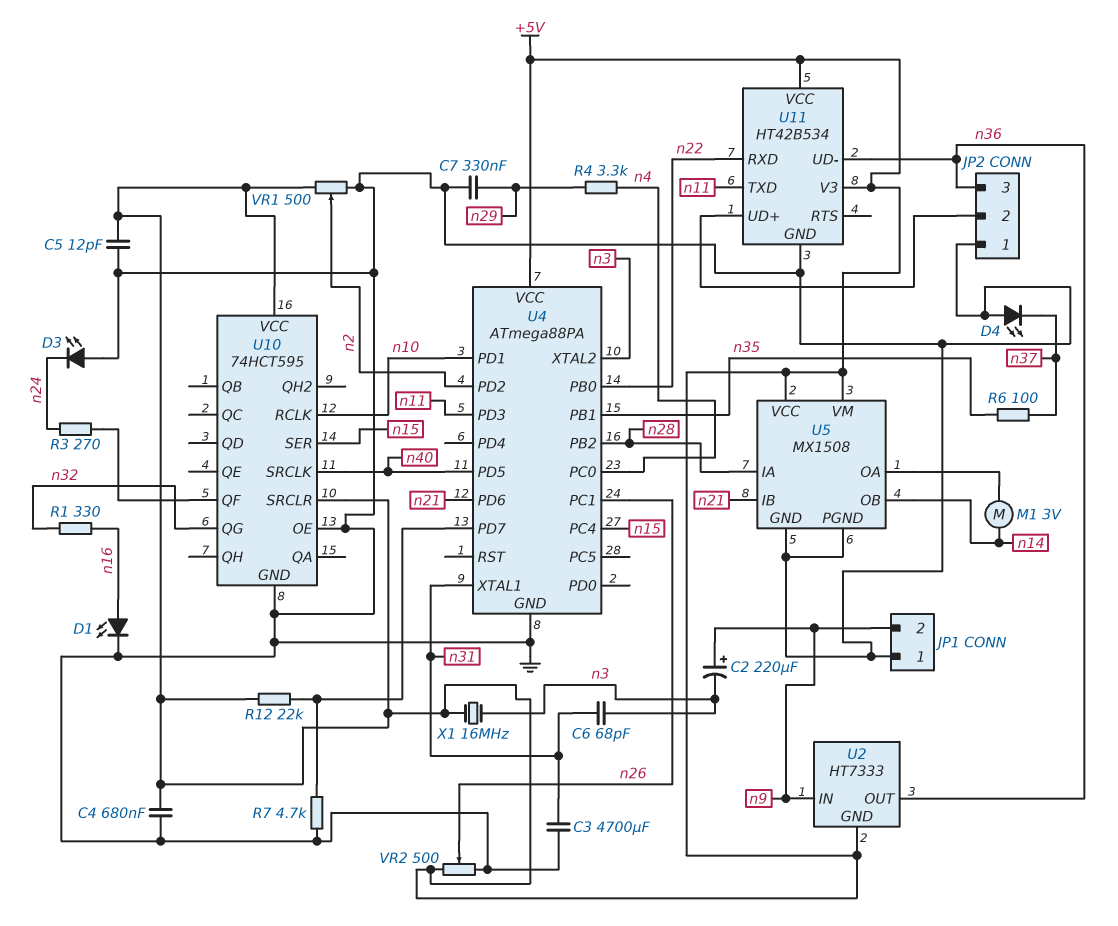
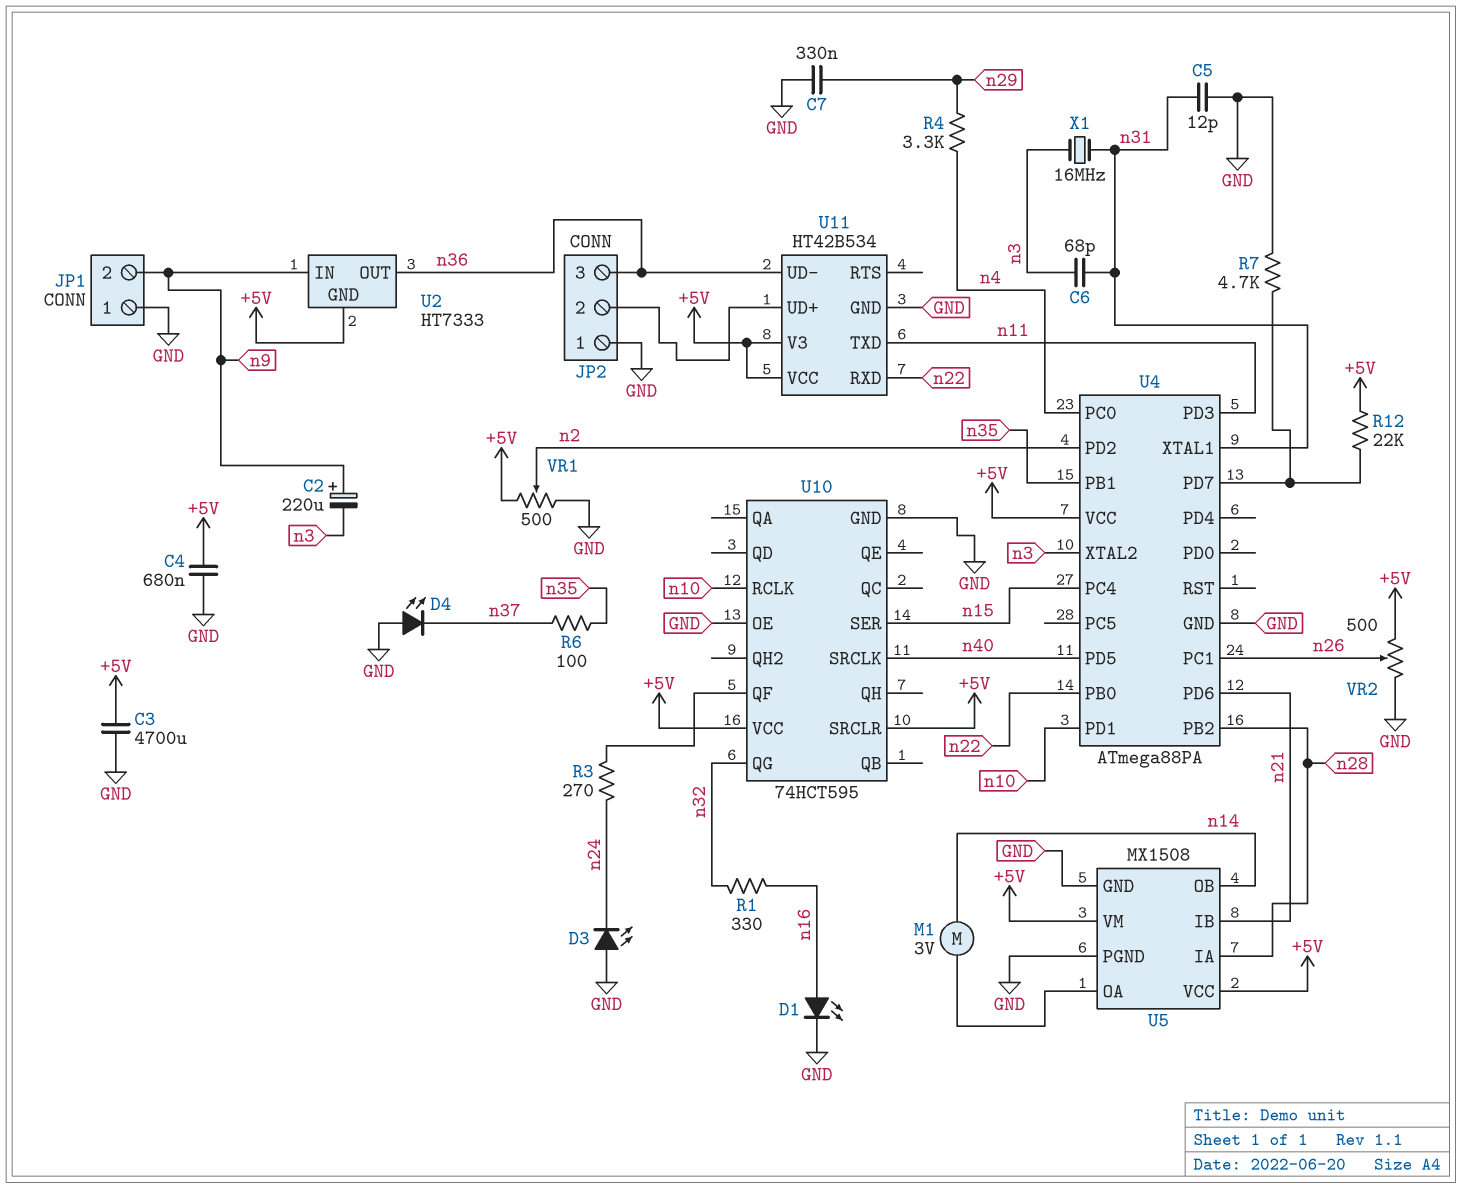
C3: 4700uF (GND, n31) -> 4700uF (+5V, GND)
C5: 12pF (+5V, GND) -> 12pF (GND, n31)
X1: 16MHz (+5V, n3) -> 16MHz (n3, n31)

